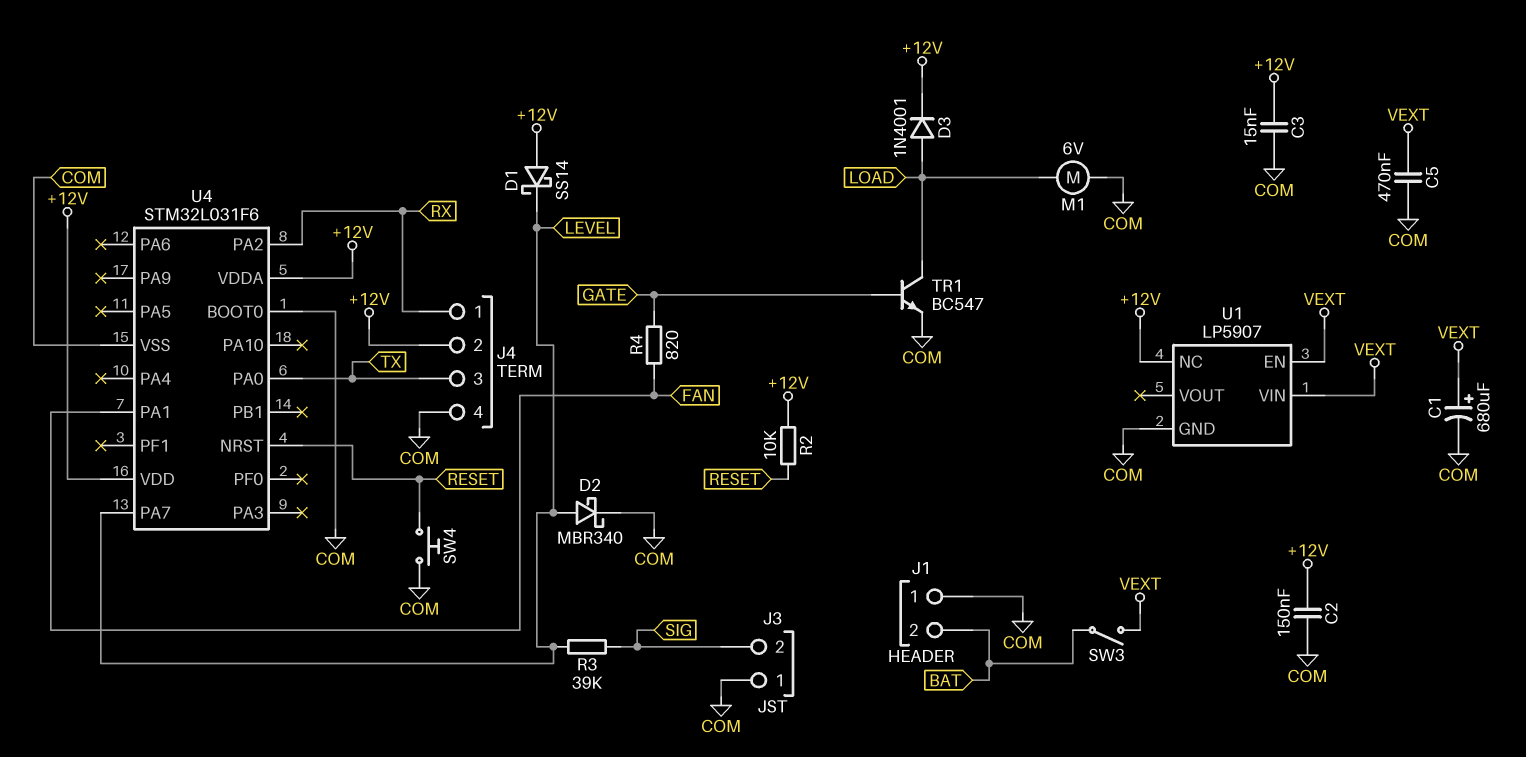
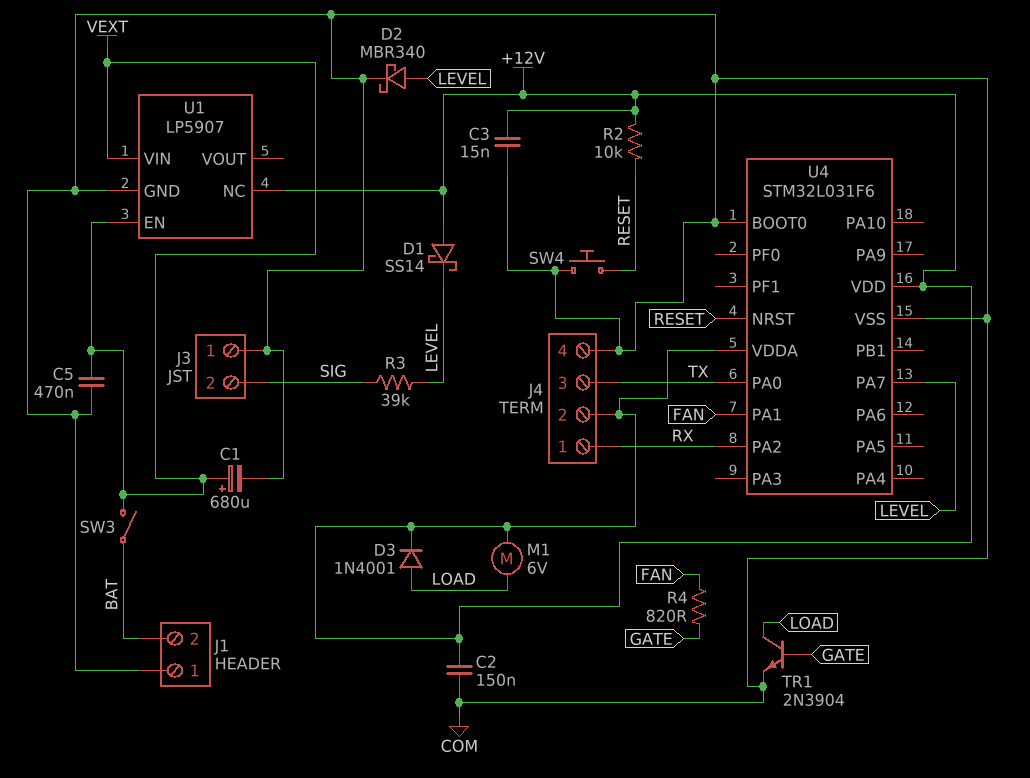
M1: motor 6V (COM, LOAD) -> motor 6V (+12V, LOAD)
TR1: NPN BC547 (B GATE, C LOAD, E COM) -> NPN 2N3904 (B GATE, C LOAD, E COM)

